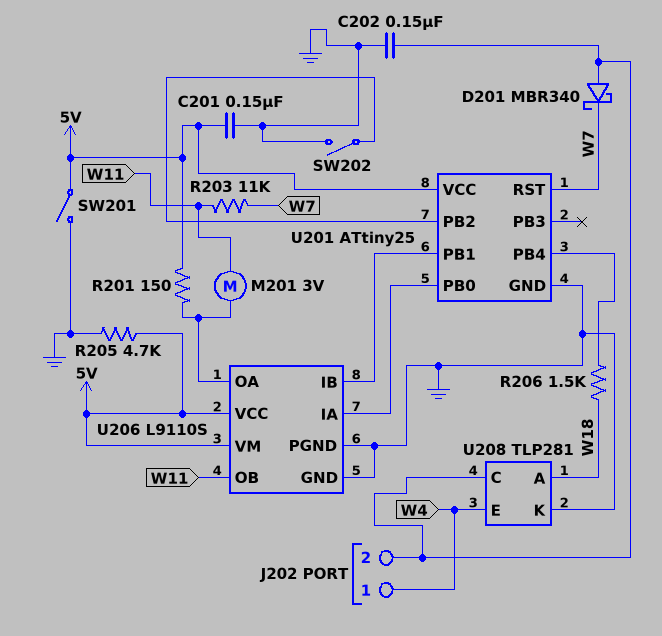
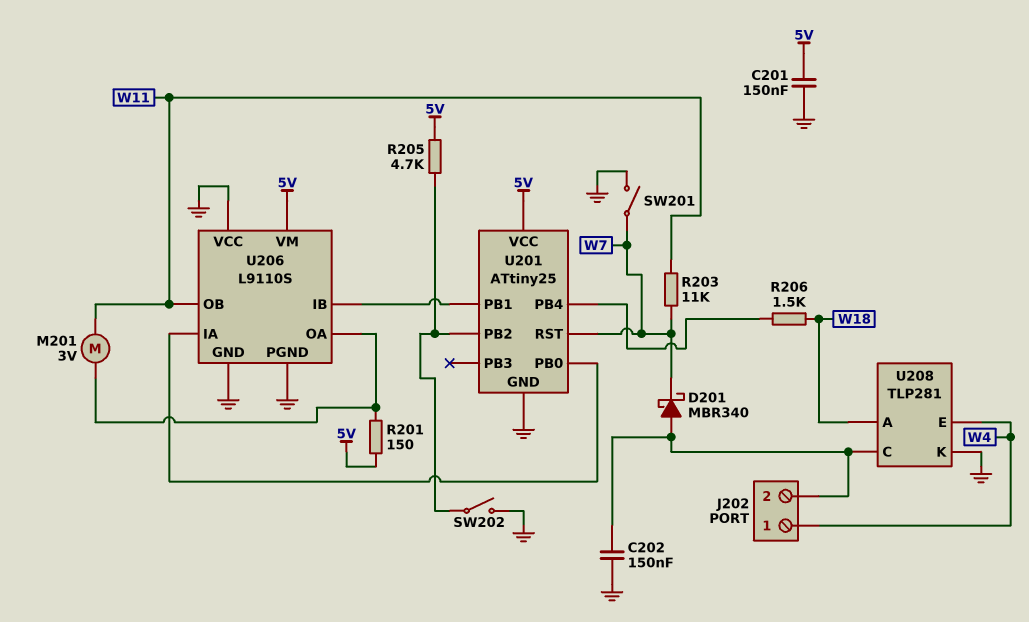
R205: 4.7k (5V, GND) -> 4.7k (5V, U201/PB2)
SW201: switch (5V, GND) -> switch (GND, W7)
U206 pin VCC: 5V -> GND

